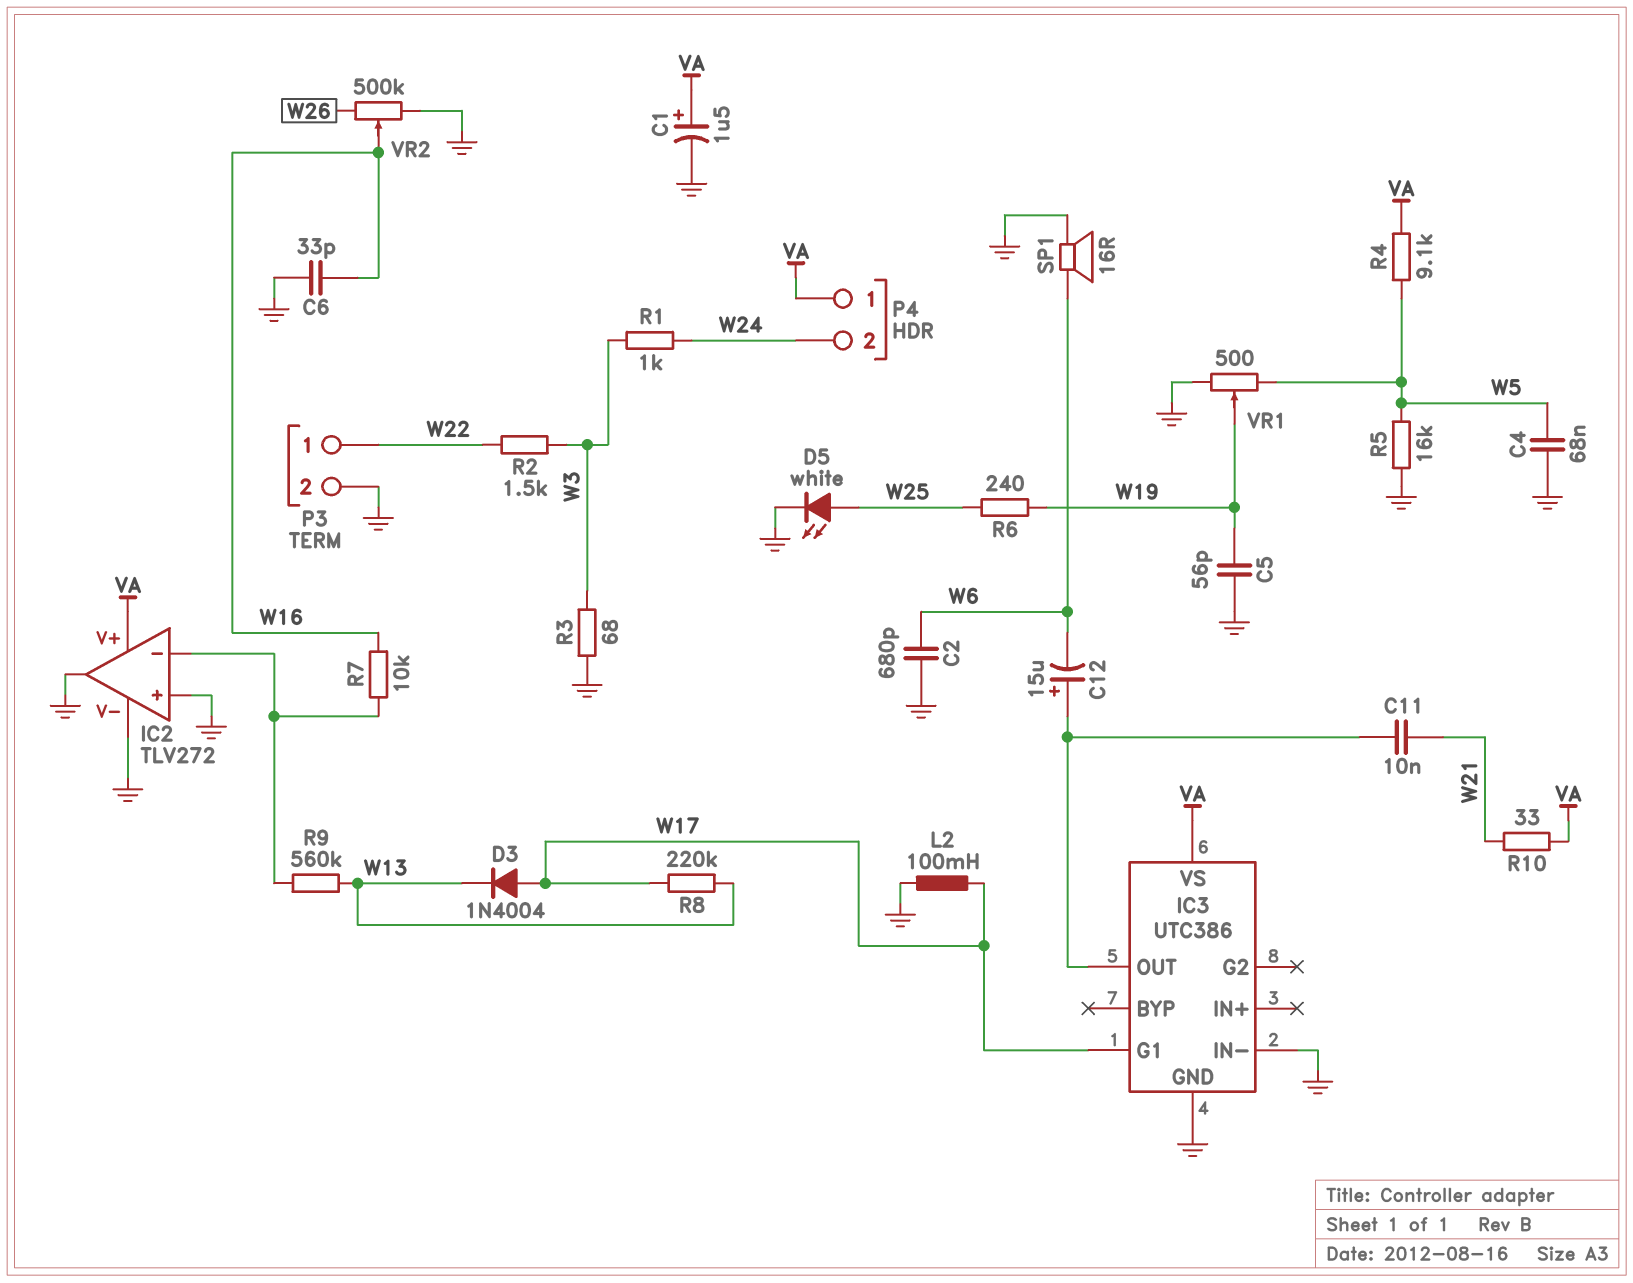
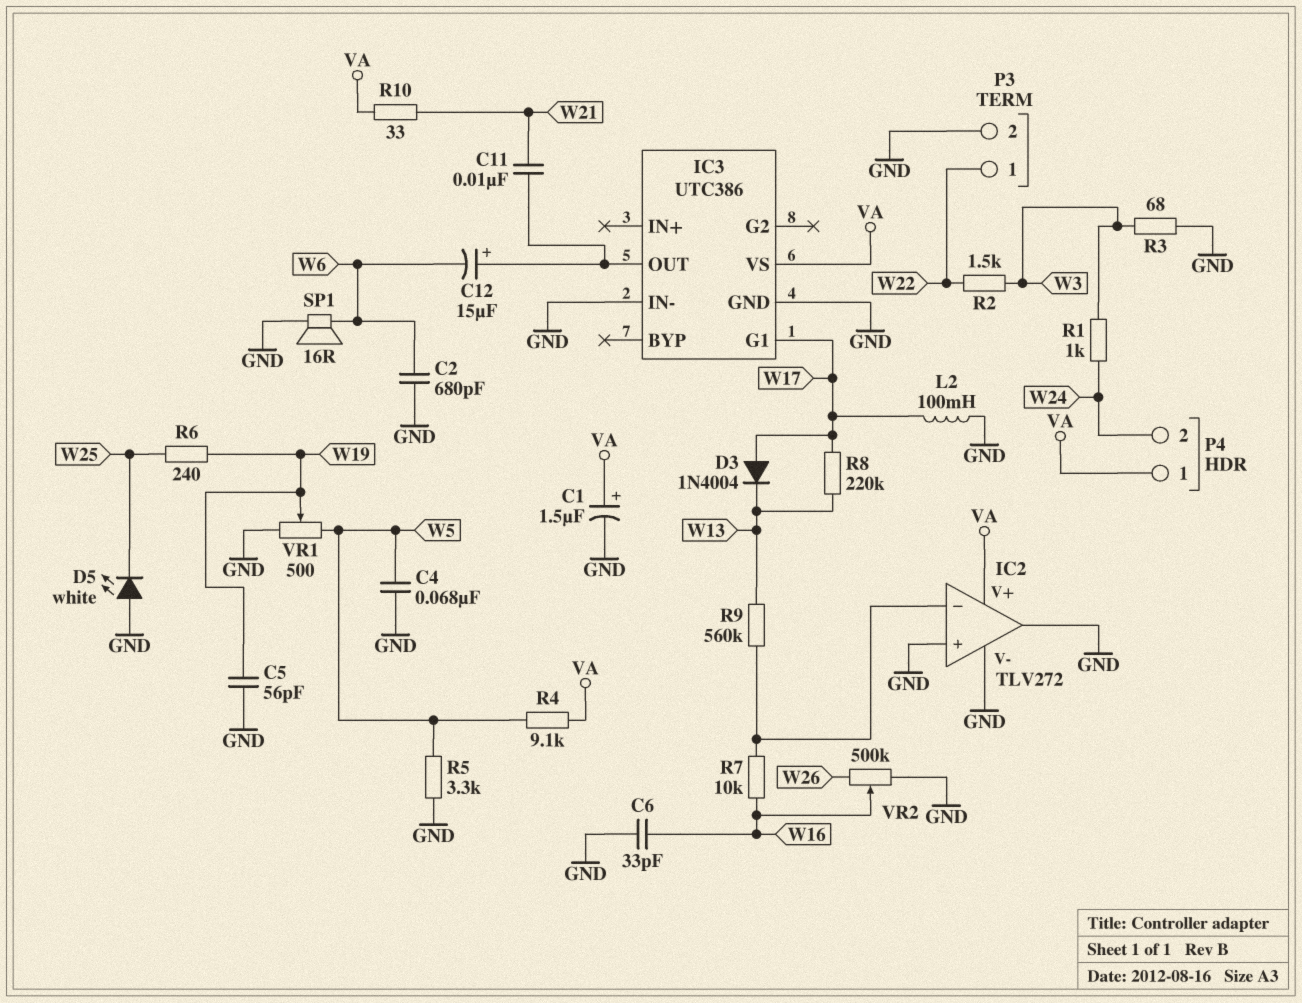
D5: LED white (A W25, K GND) -> LED white (A GND, K W25)
R5: 16k (GND, W5) -> 3.3k (GND, W5)

